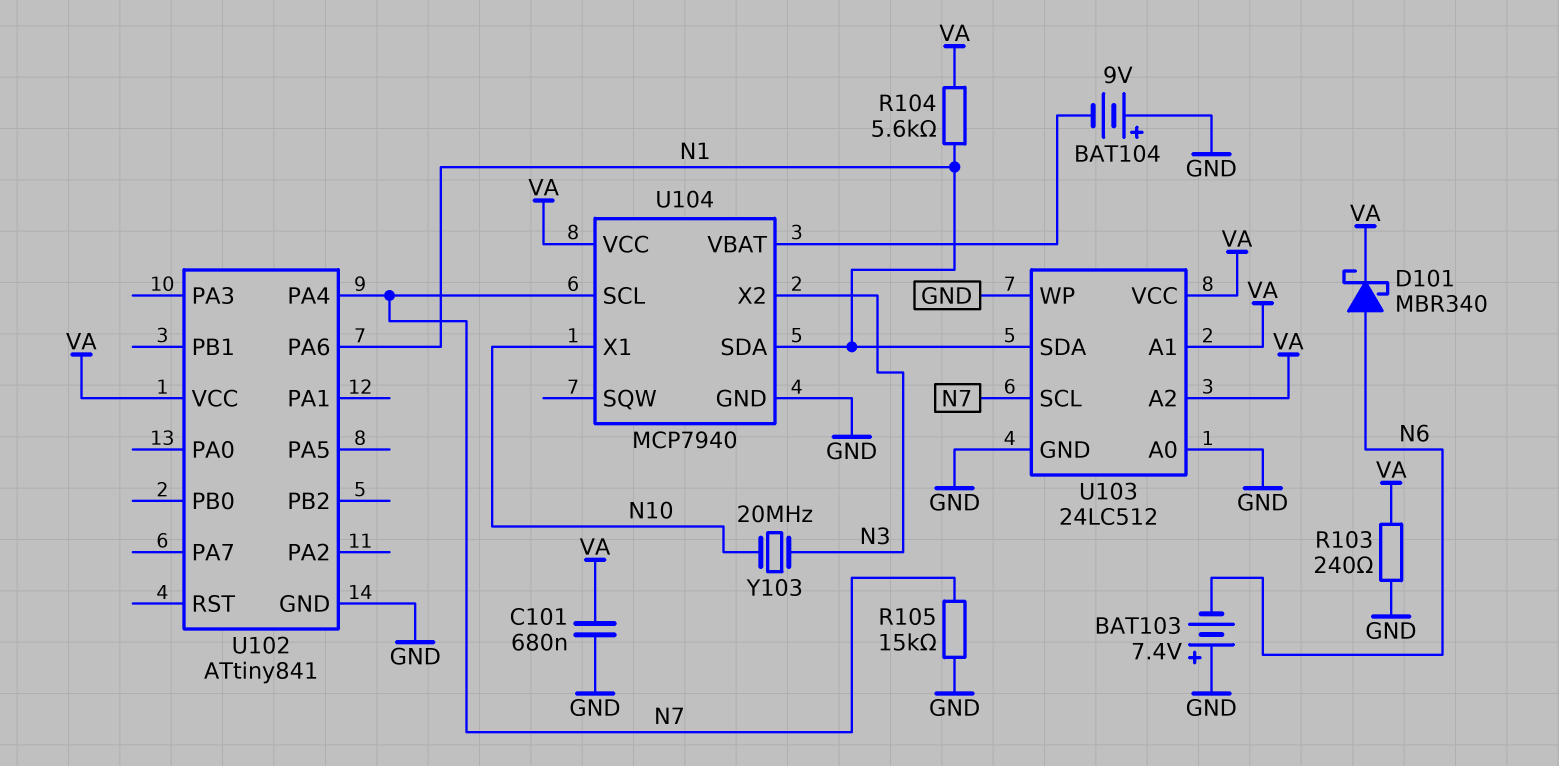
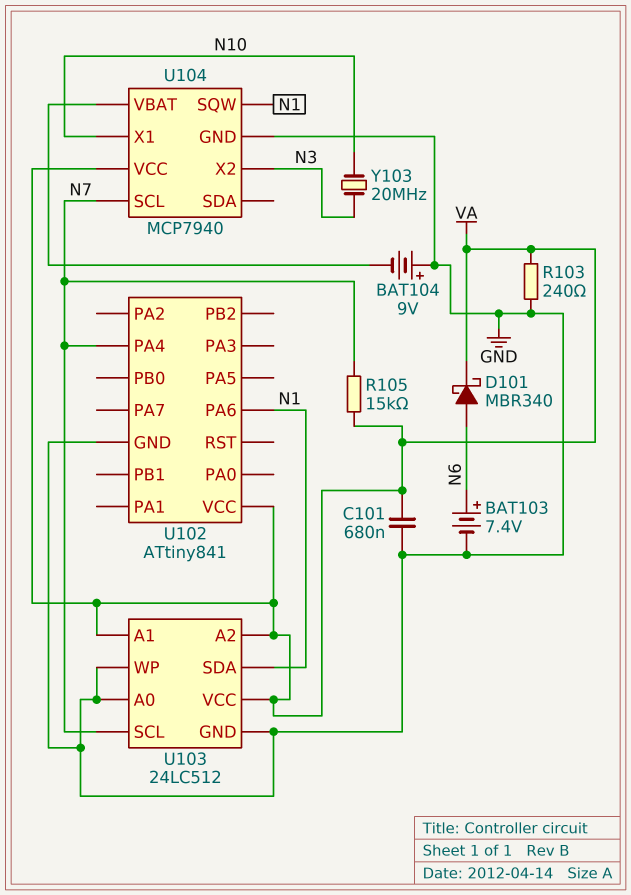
BAT103: 7.4V (plus GND, minus N6) -> 7.4V (plus N6, minus GND)
R104: 5.6k (N1, VA) -> none
R105: 15k (GND, N7) -> 15k (N7, VA)
U104 pin SDA: N1 -> none
U104 pin SQW: none -> N1

